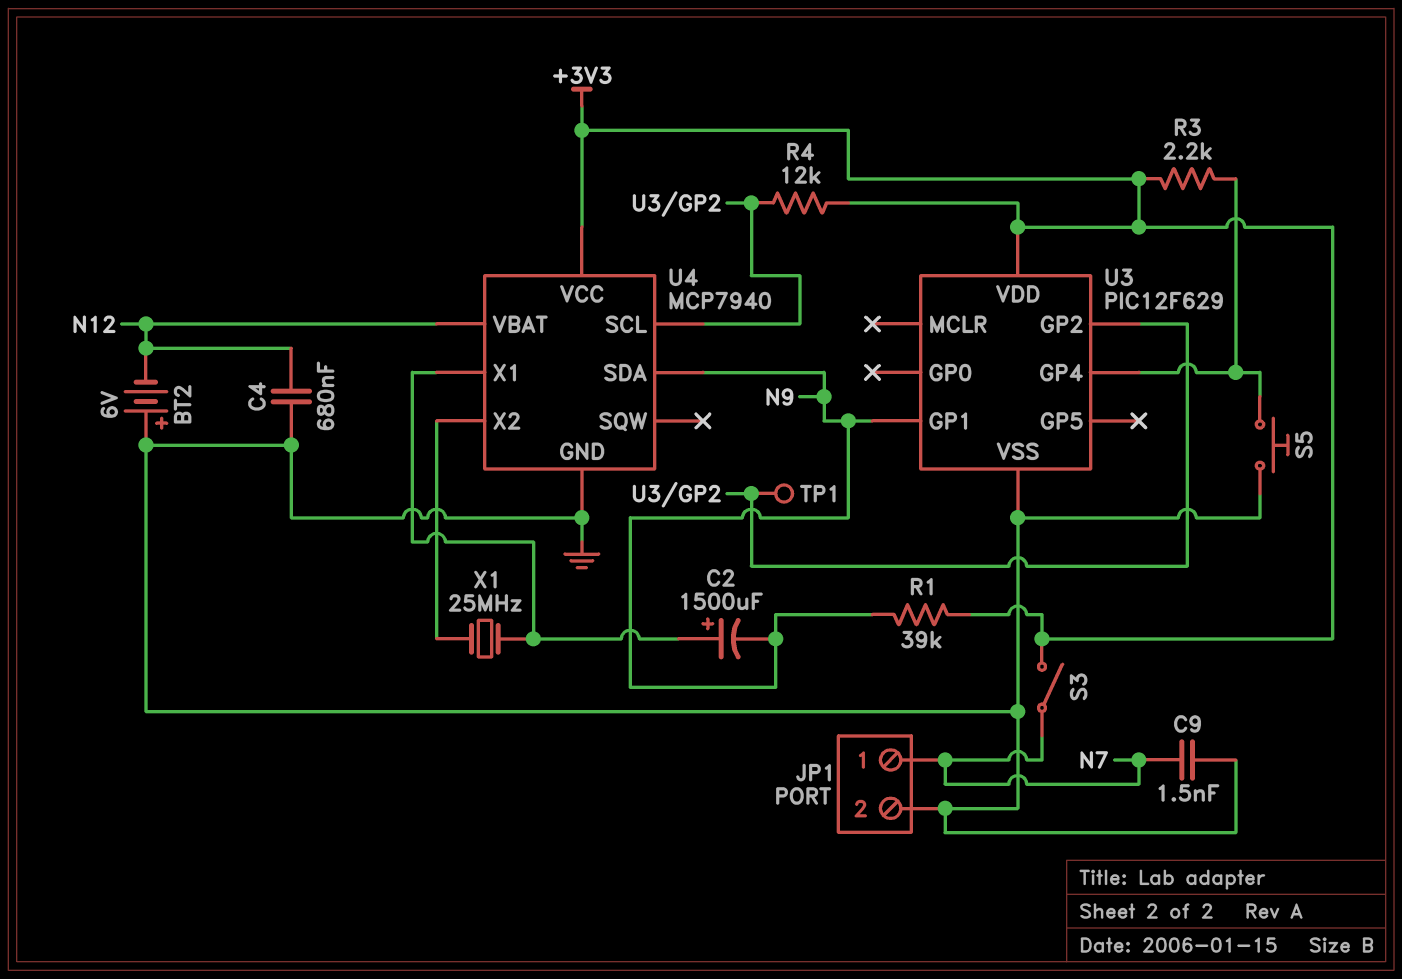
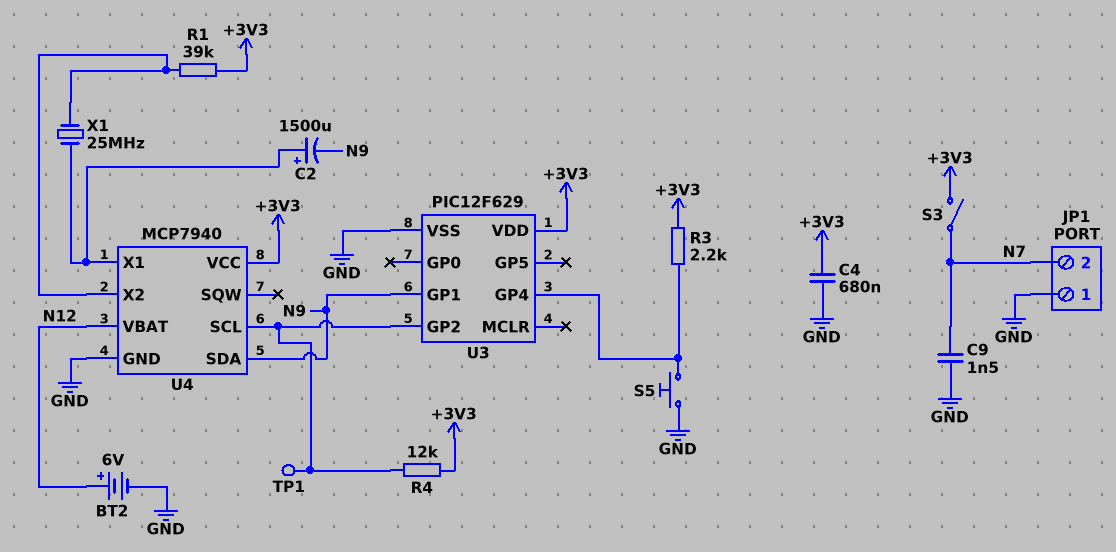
BT2: 6V (plus GND, minus N12) -> 6V (plus N12, minus GND)
C4: 680nF (GND, N12) -> 680nF (+3V3, GND)
JP1 pin 1: N7 -> GND
JP1 pin 2: GND -> N7
R1: 39k (+3V3, N9) -> 39k (+3V3, U4/X2)

